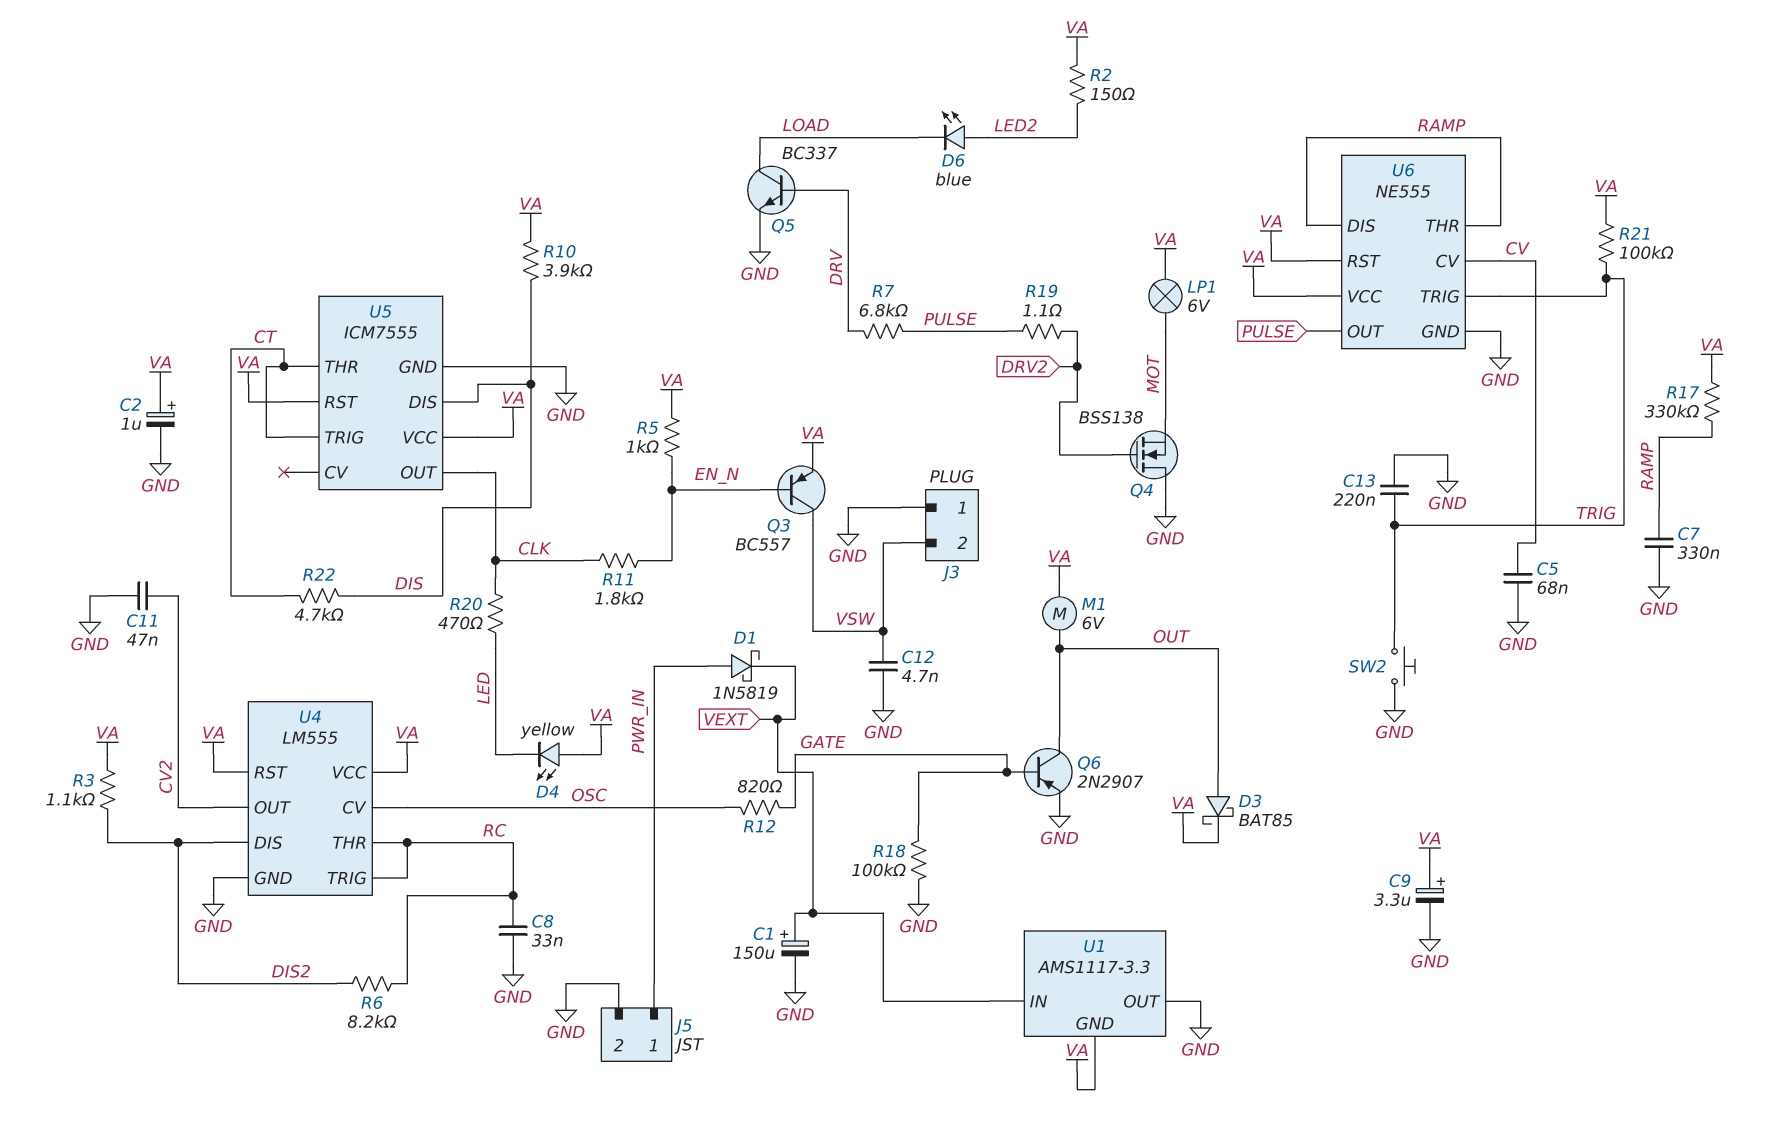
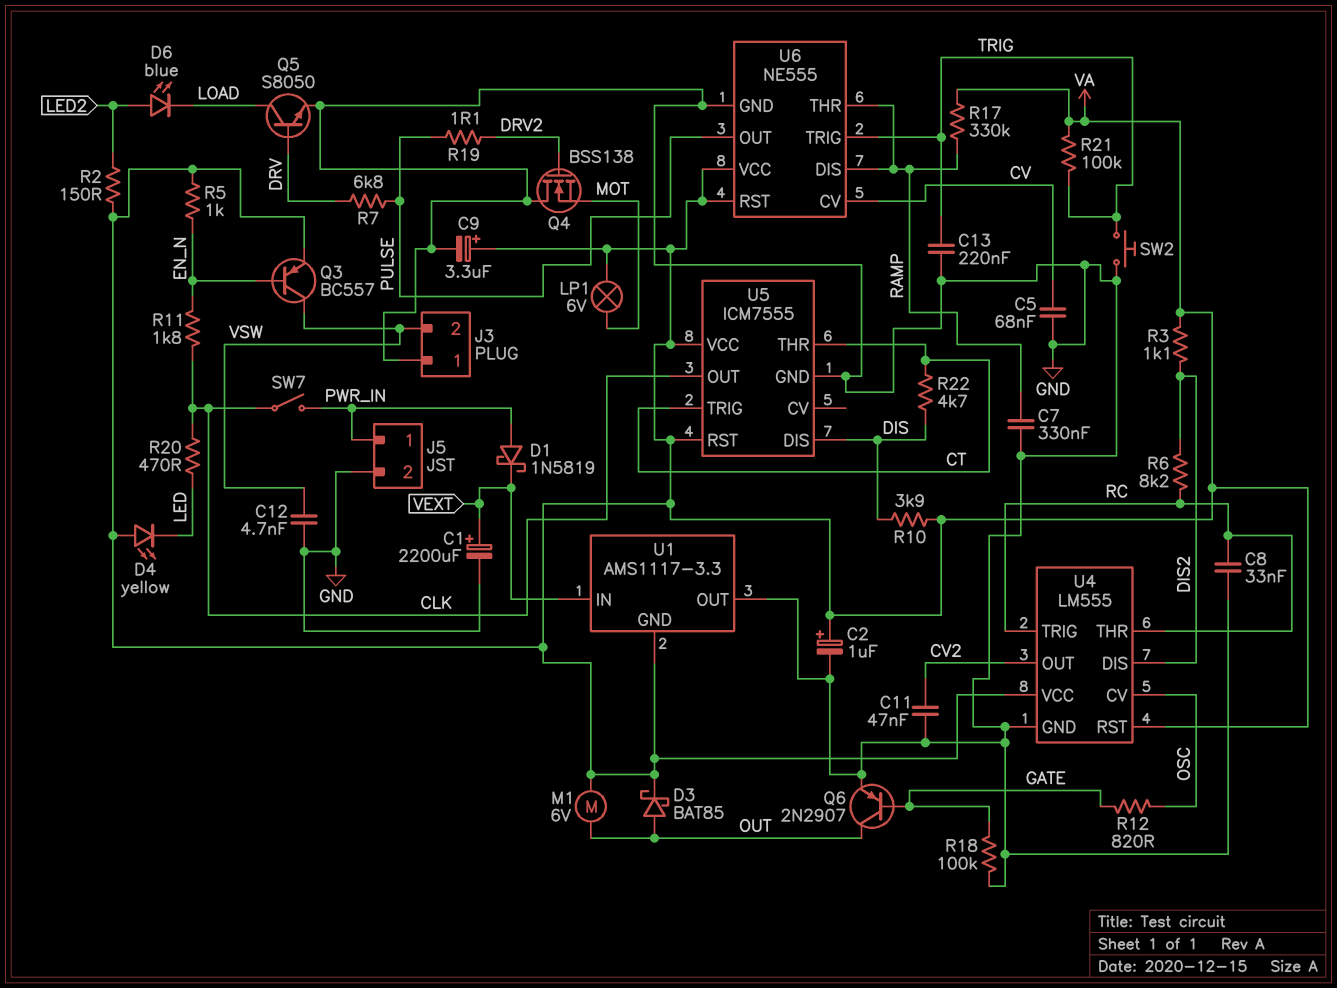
C1: 150uF (plus VEXT, minus GND) -> 2200uF (plus VEXT, minus GND)
Q5: NPN BC337 (B DRV, C LOAD, E GND) -> NPN S8050 (B DRV, C LOAD, E GND)
SW7: none -> switch (CLK, PWR_IN)

